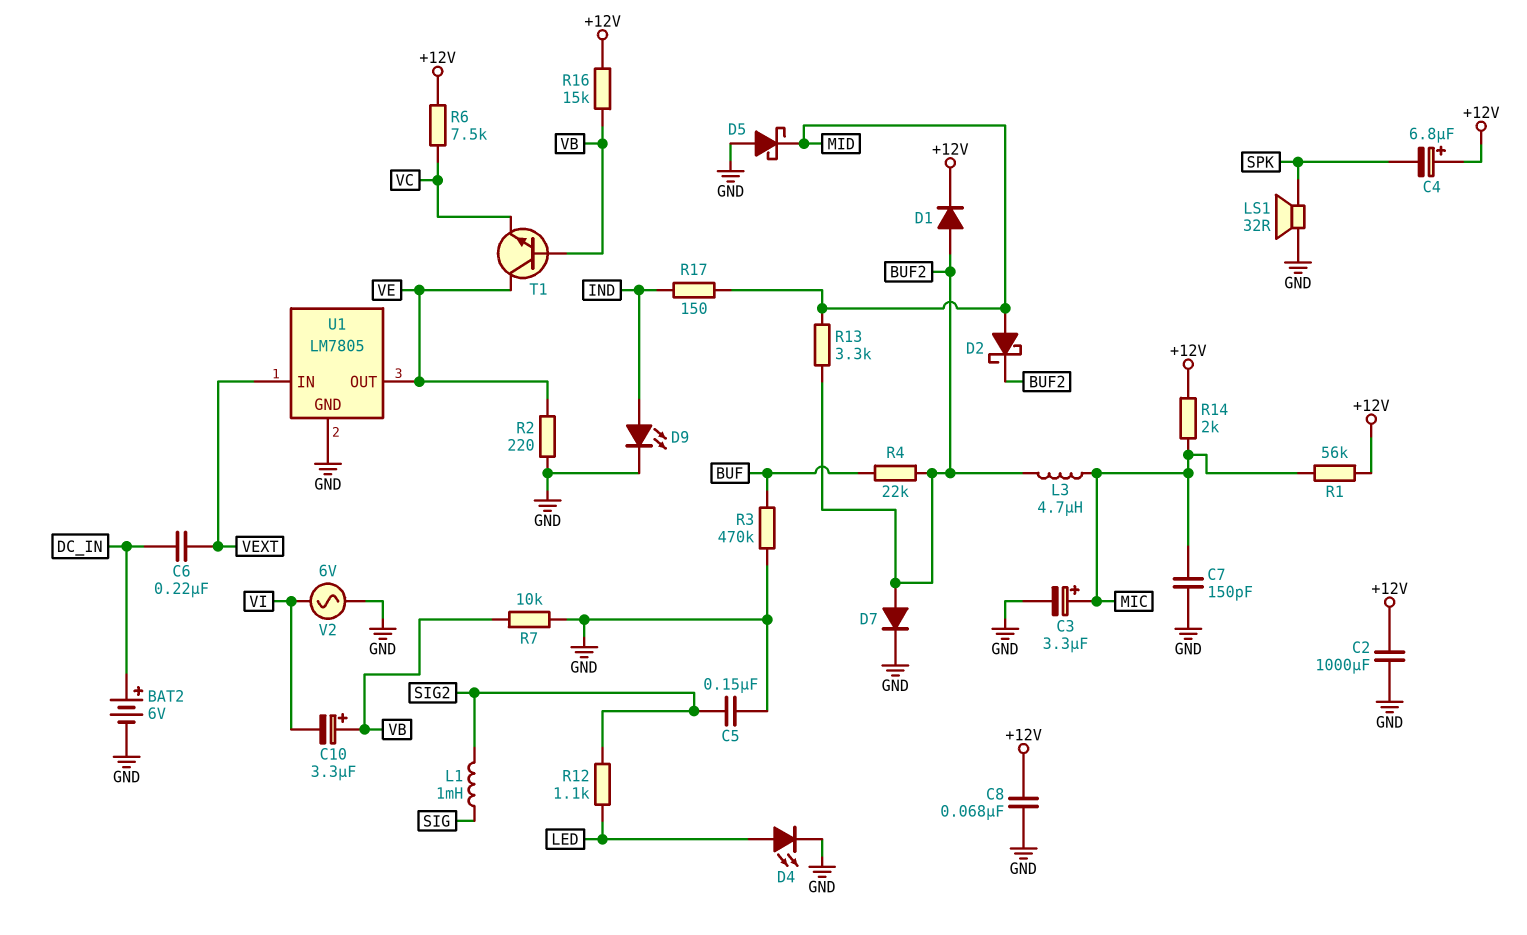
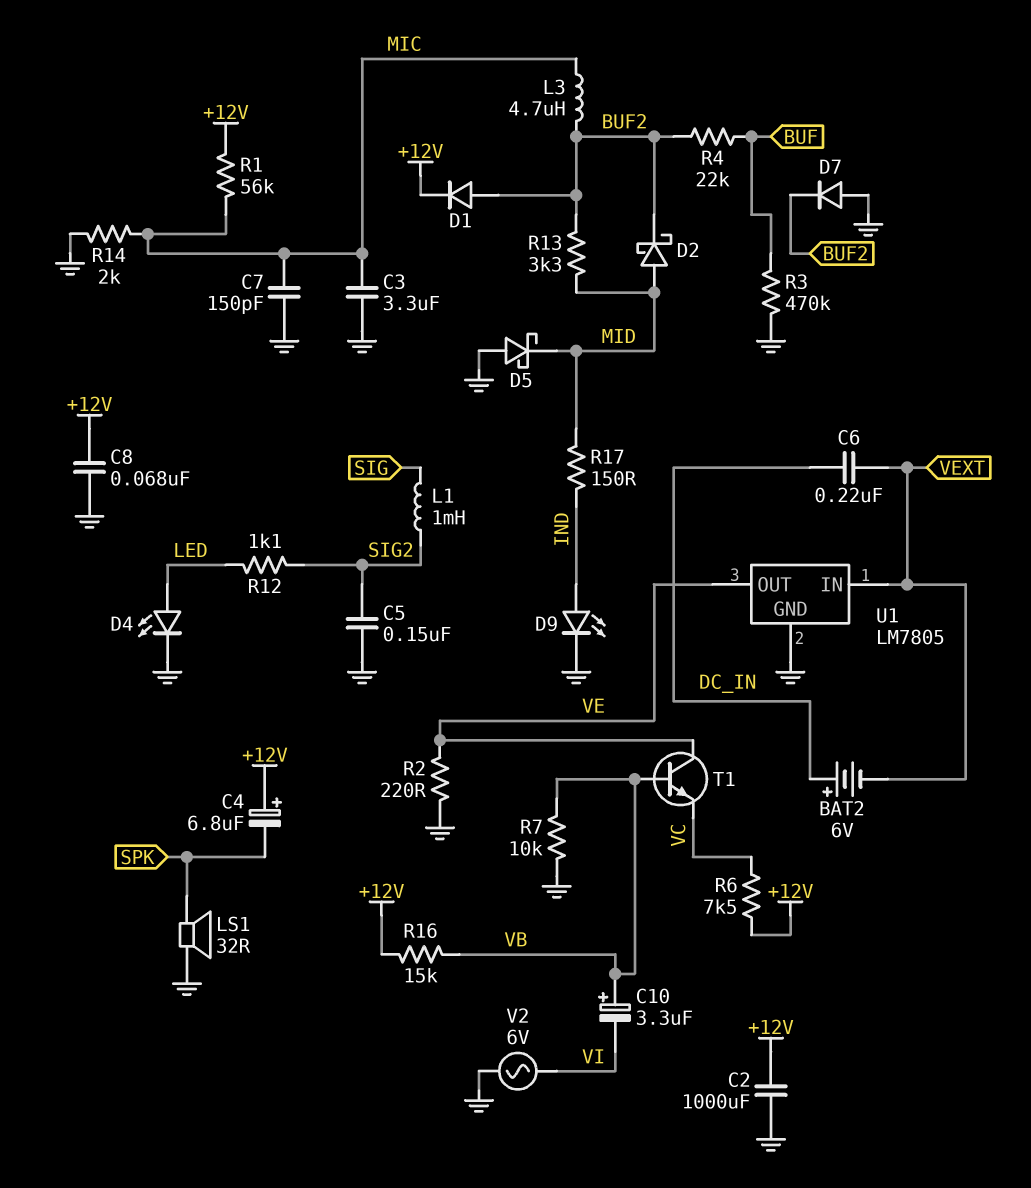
BAT2: 6V (plus DC_IN, minus GND) -> 6V (plus DC_IN, minus VEXT)
C3: 3.3uF (plus MIC, minus GND) -> 3.3uF (GND, MIC)
D7: diode (A BUF2, K GND) -> diode (A GND, K BUF2)
R14: 2k (+12V, MIC) -> 2k (GND, MIC)

